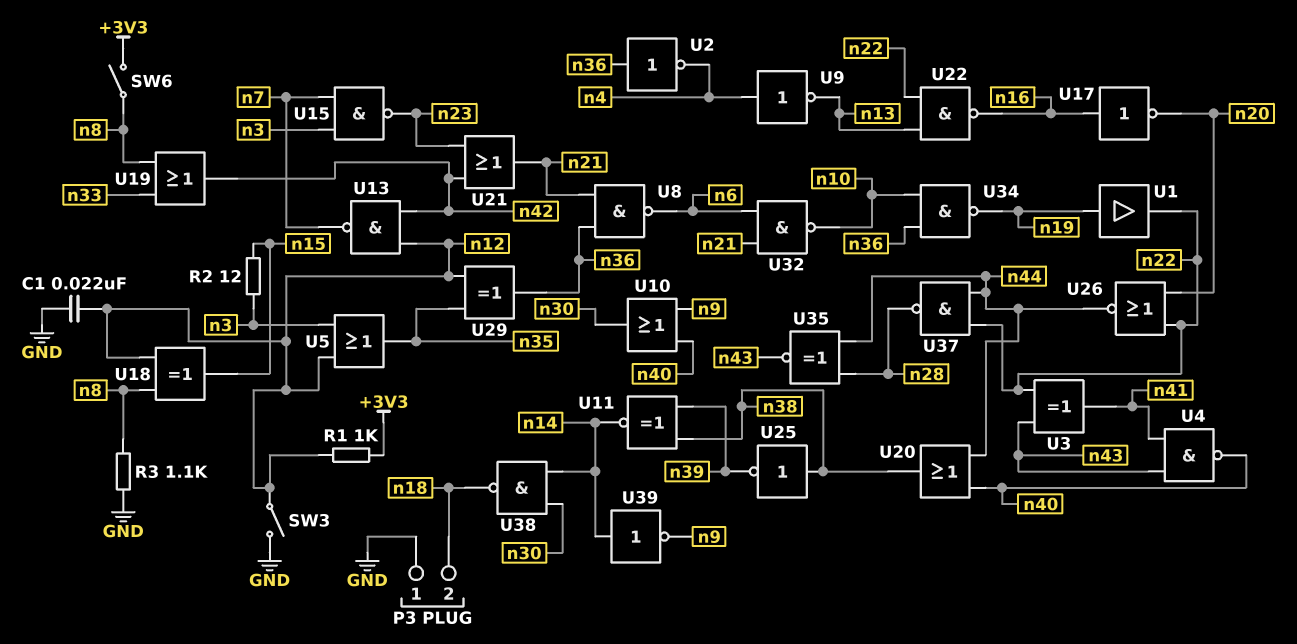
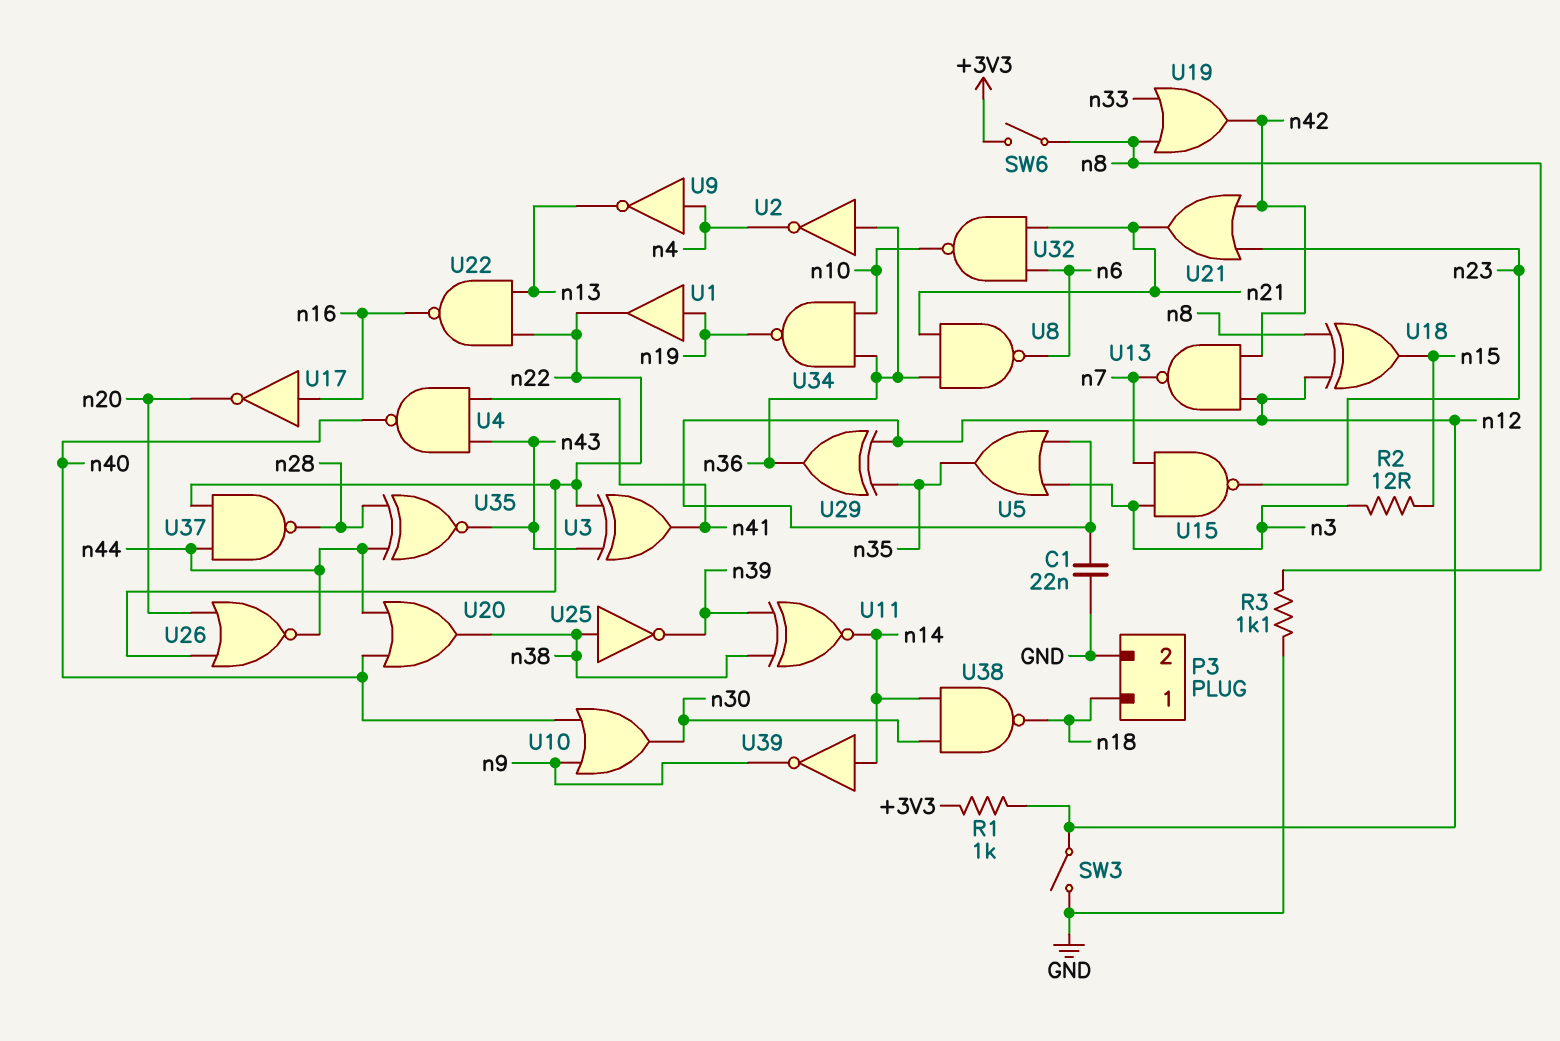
P3 pin 1: GND -> n18
P3 pin 2: n18 -> GND

